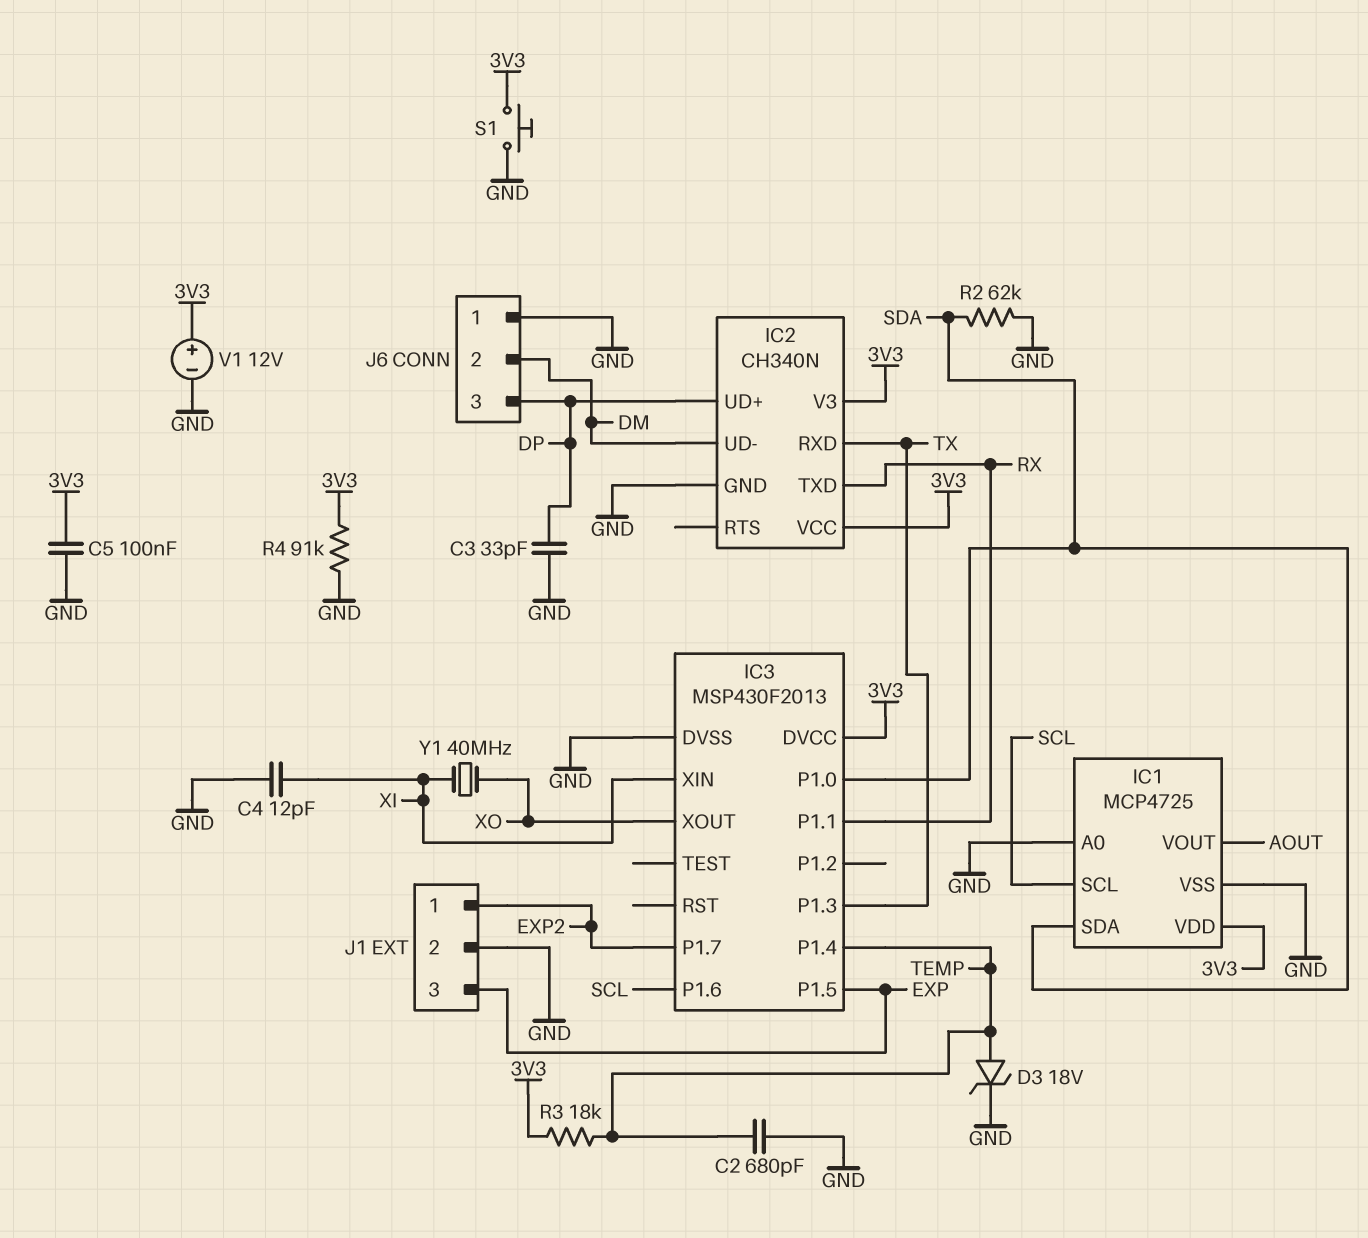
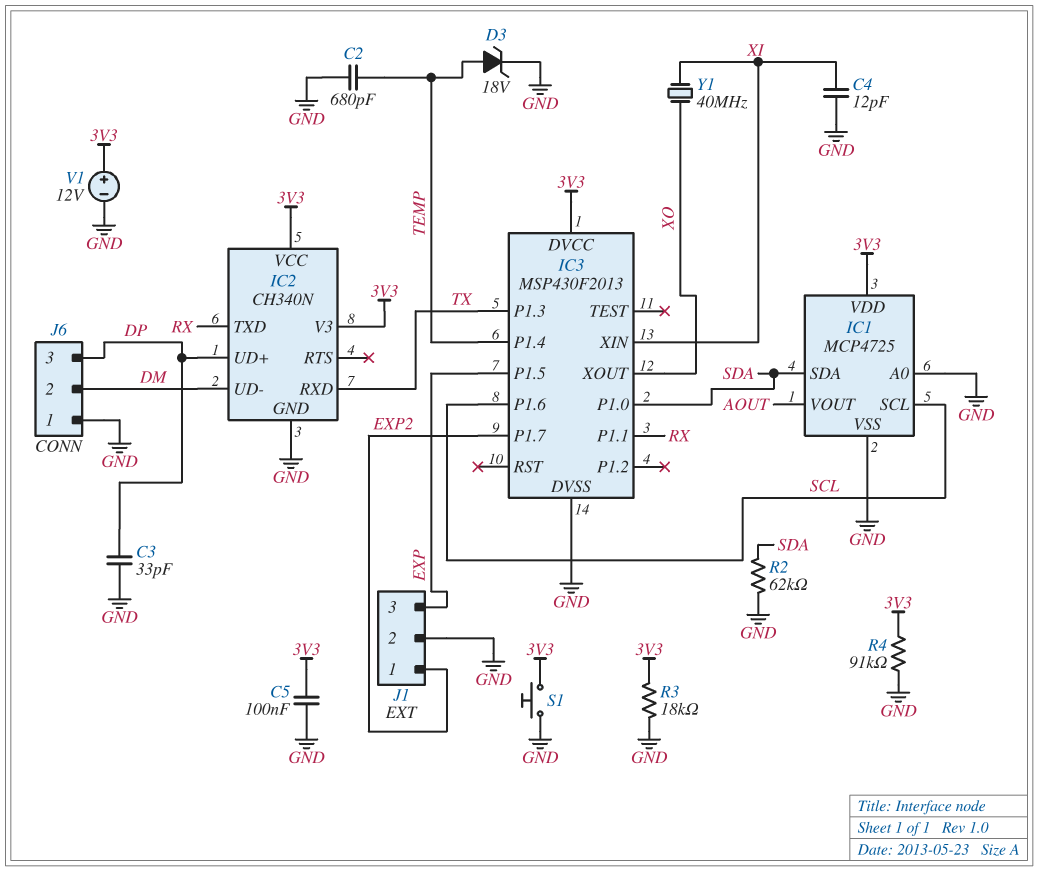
R3: 18k (3V3, TEMP) -> 18k (3V3, GND)

